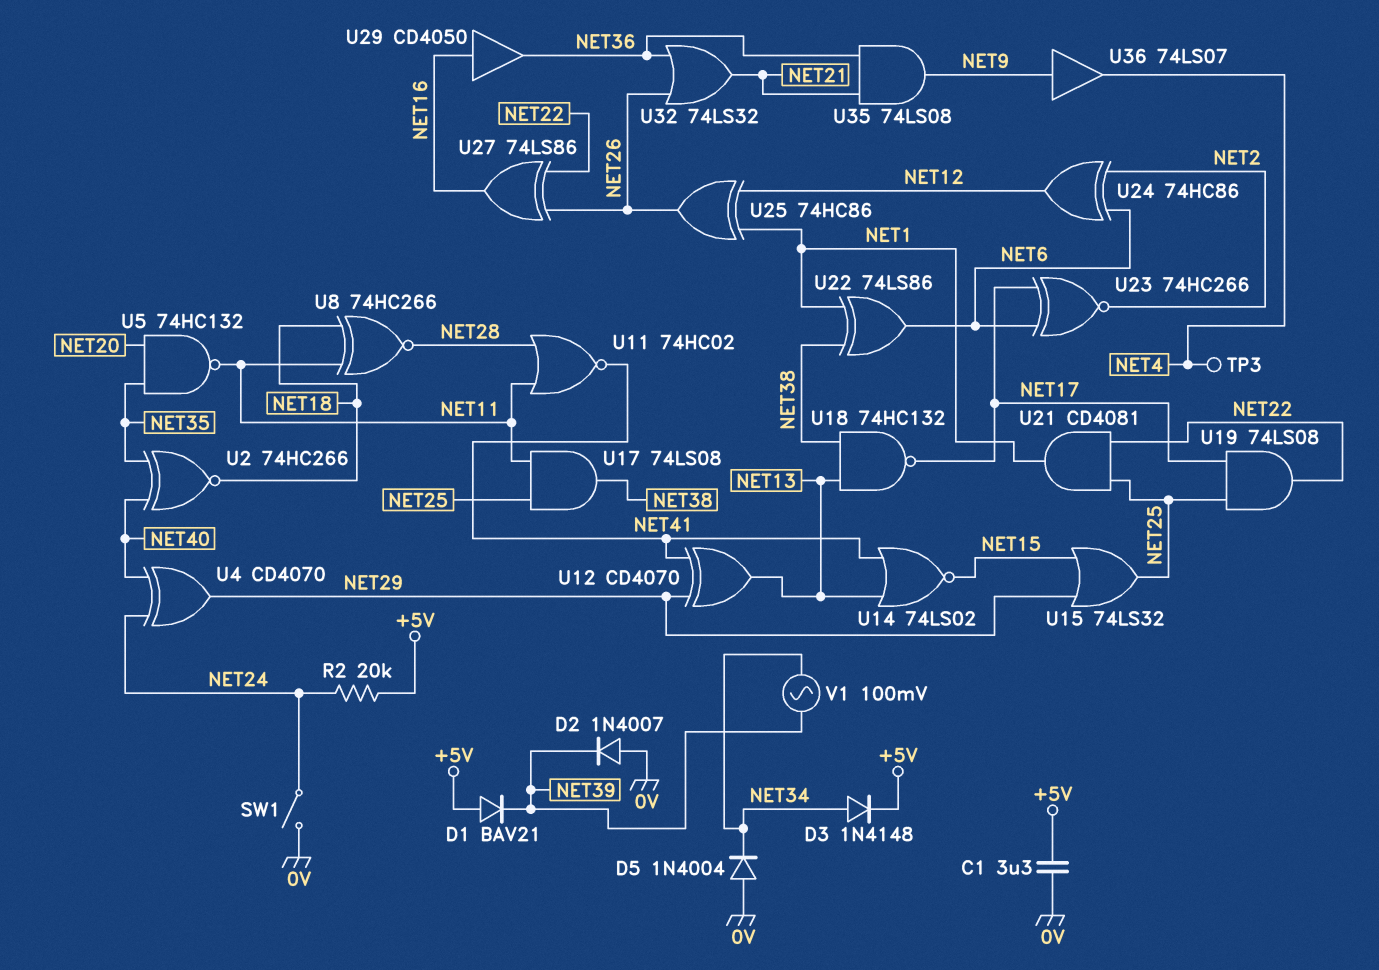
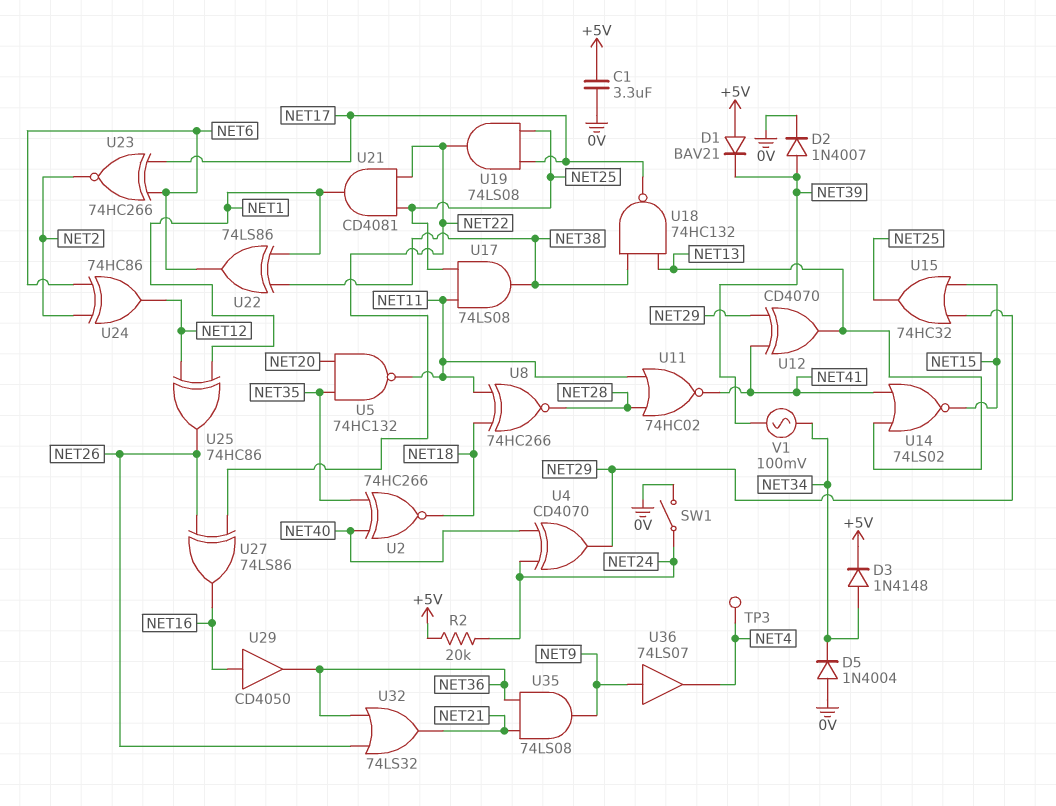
D2: diode 1N4007 (A 0V, K NET39) -> diode 1N4007 (A NET39, K 0V)
U15: OR 74LS32 (in NET15, in NET29, out NET25) -> OR 74HC32 (in NET15, in NET29, out NET25)

